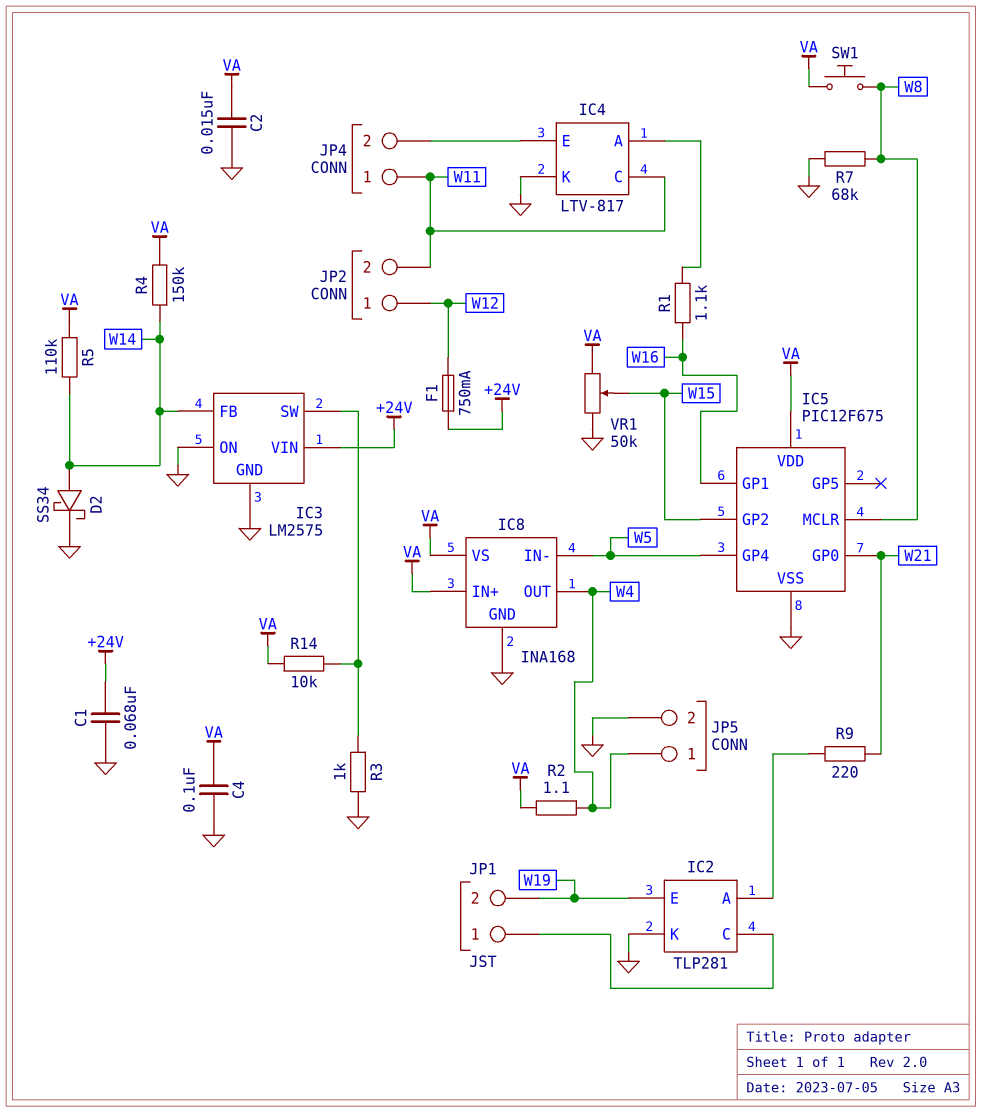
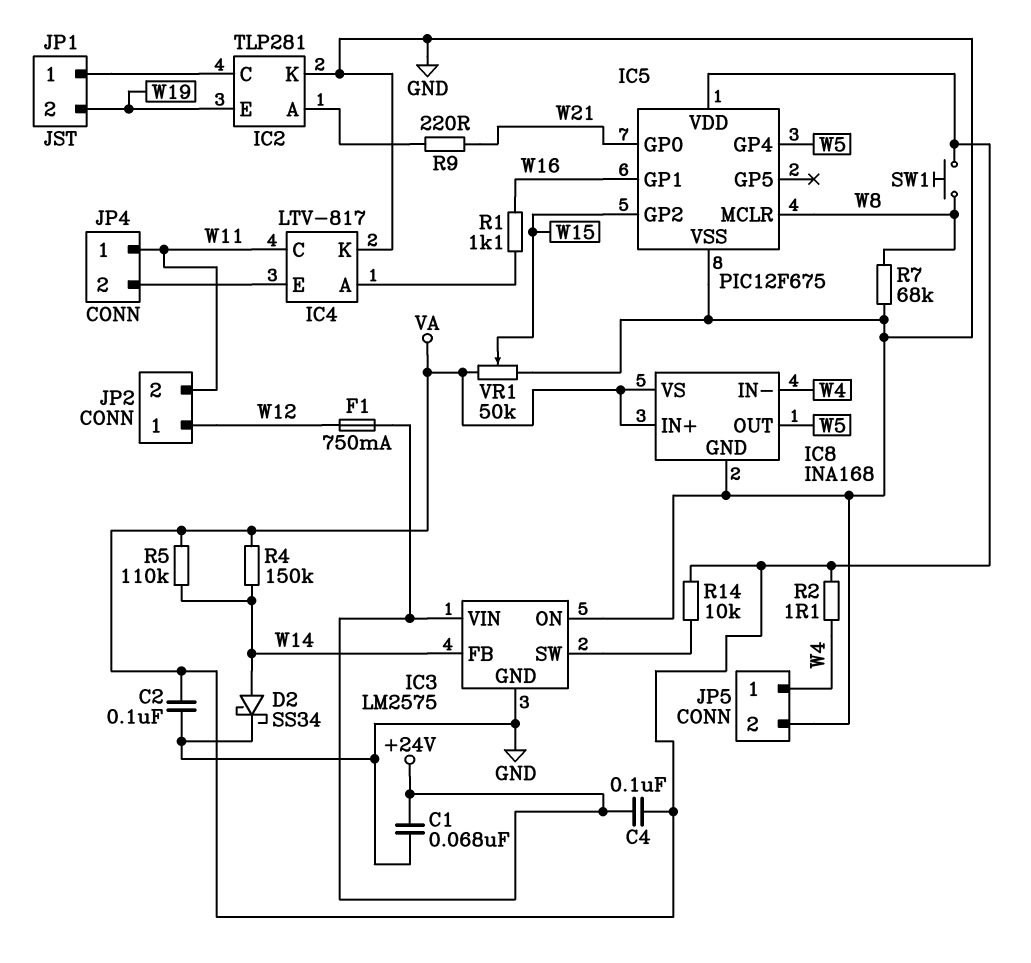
C2: 15nF (GND, VA) -> 100nF (GND, VA)
C4: 100nF (GND, VA) -> 100nF (+24V, VA)
IC8 pin IN-: W5 -> W4
IC8 pin OUT: W4 -> W5
R3: 1k (GND, IC3/SW) -> none

